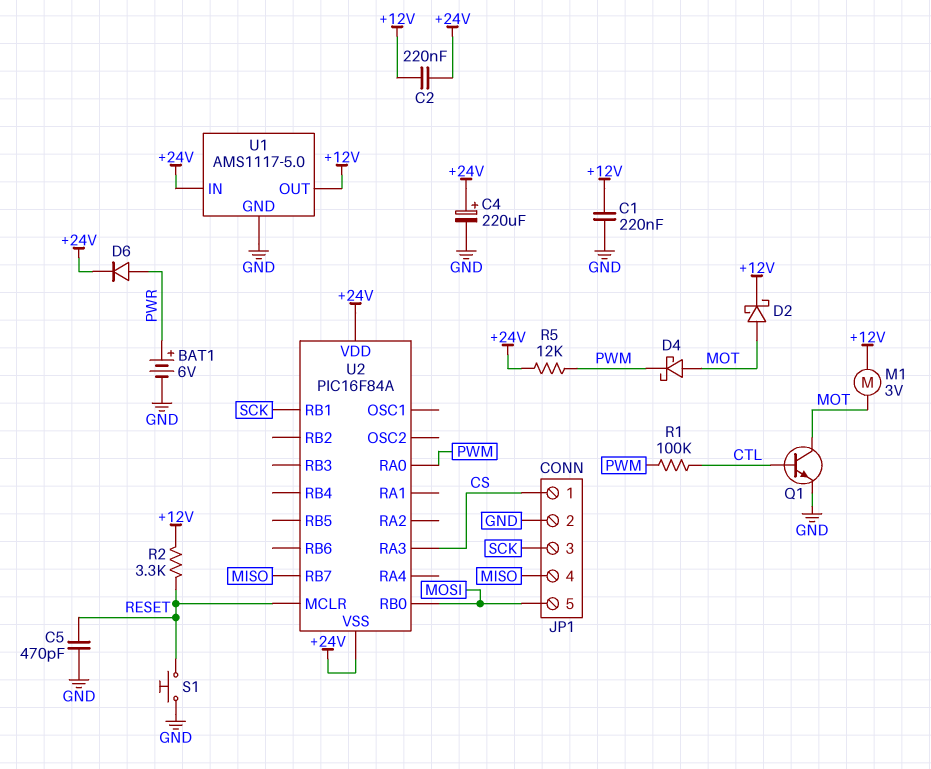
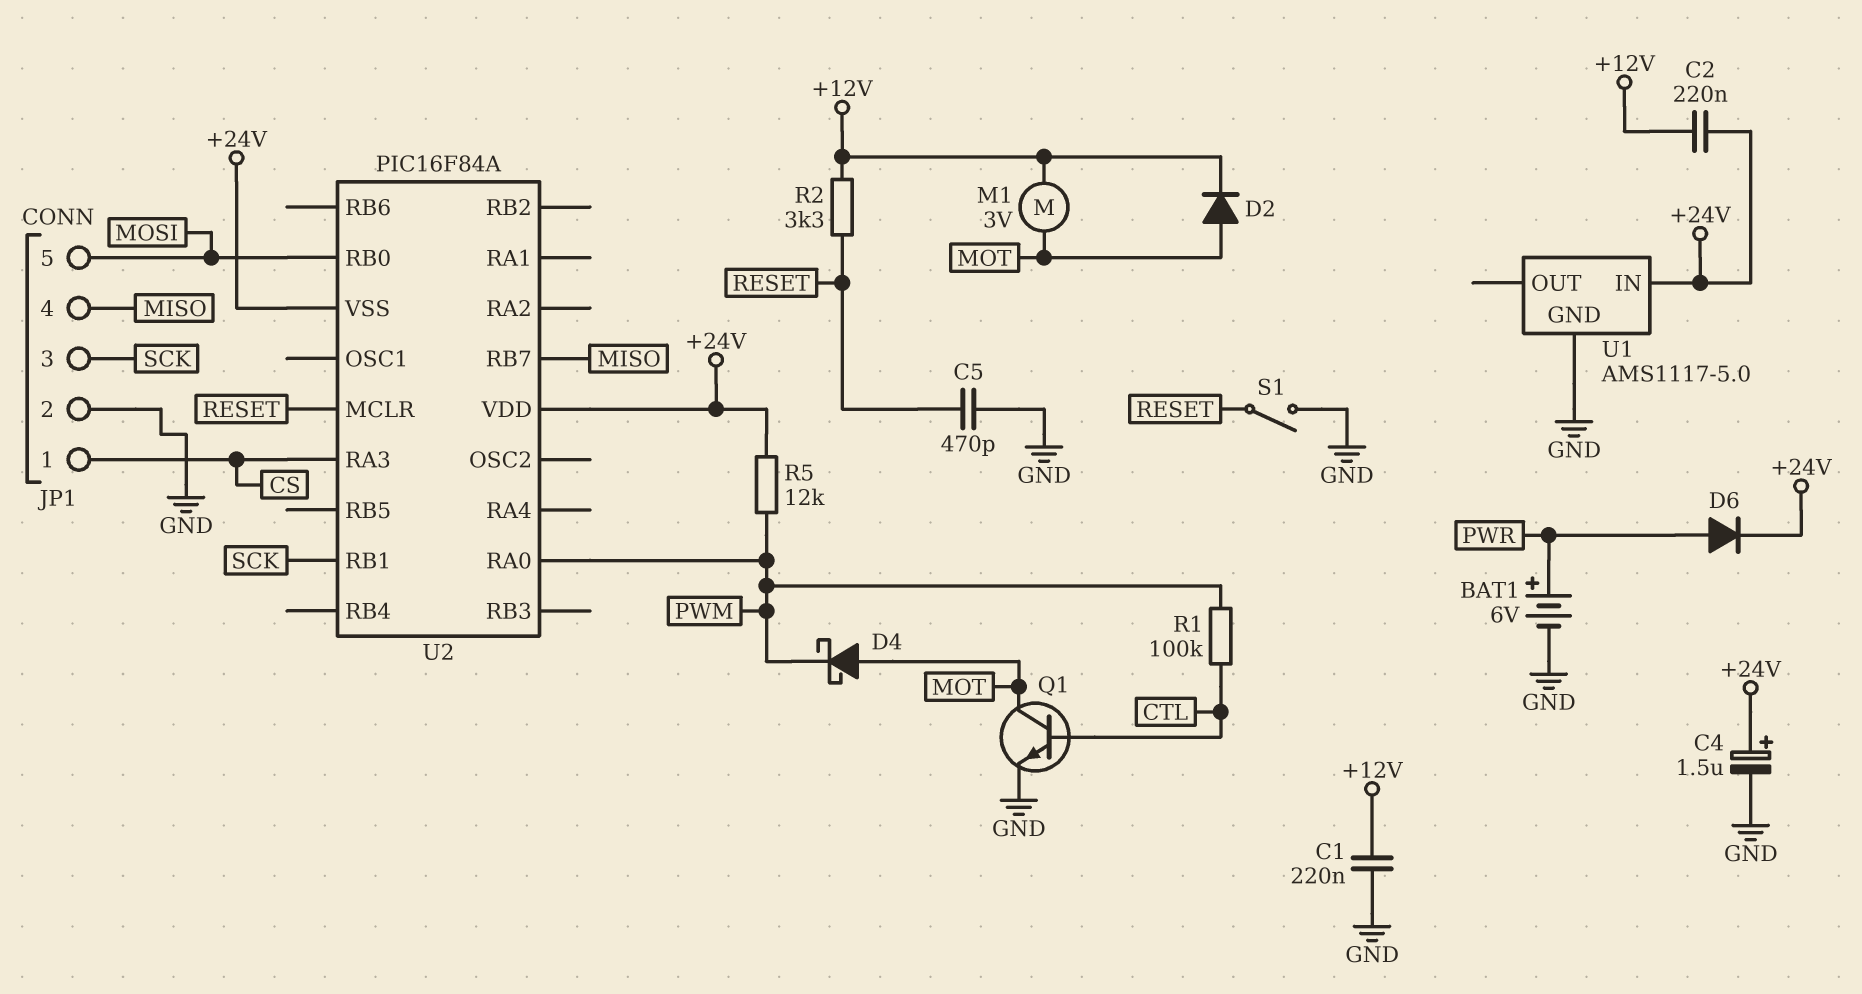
C4: 220uF (plus +24V, minus GND) -> 1.5uF (plus +24V, minus GND)
D2: schottky (A MOT, K +12V) -> diode (A MOT, K +12V)
S1: button (GND, RESET) -> switch (GND, RESET)
U1 pin OUT: +12V -> none

